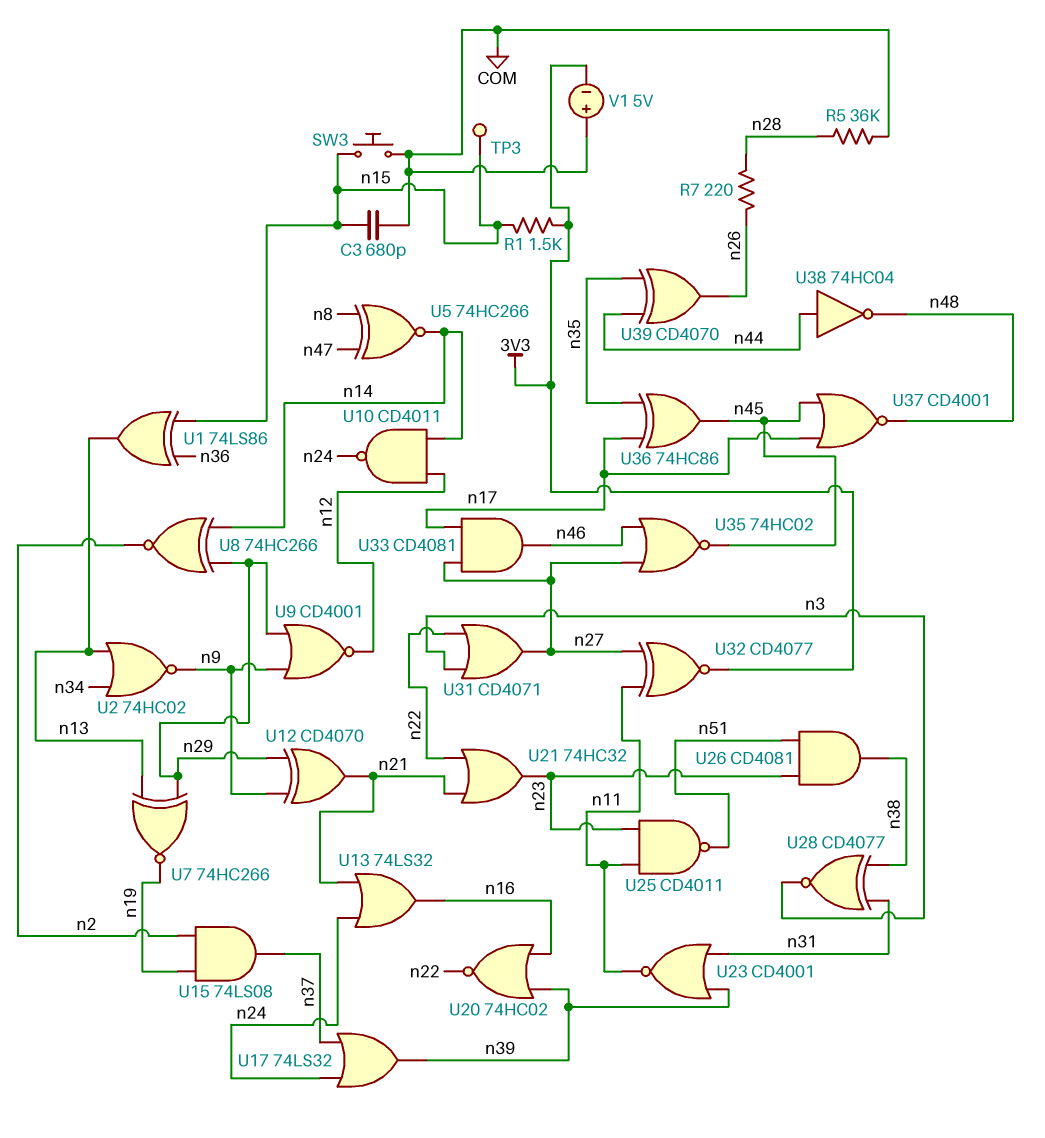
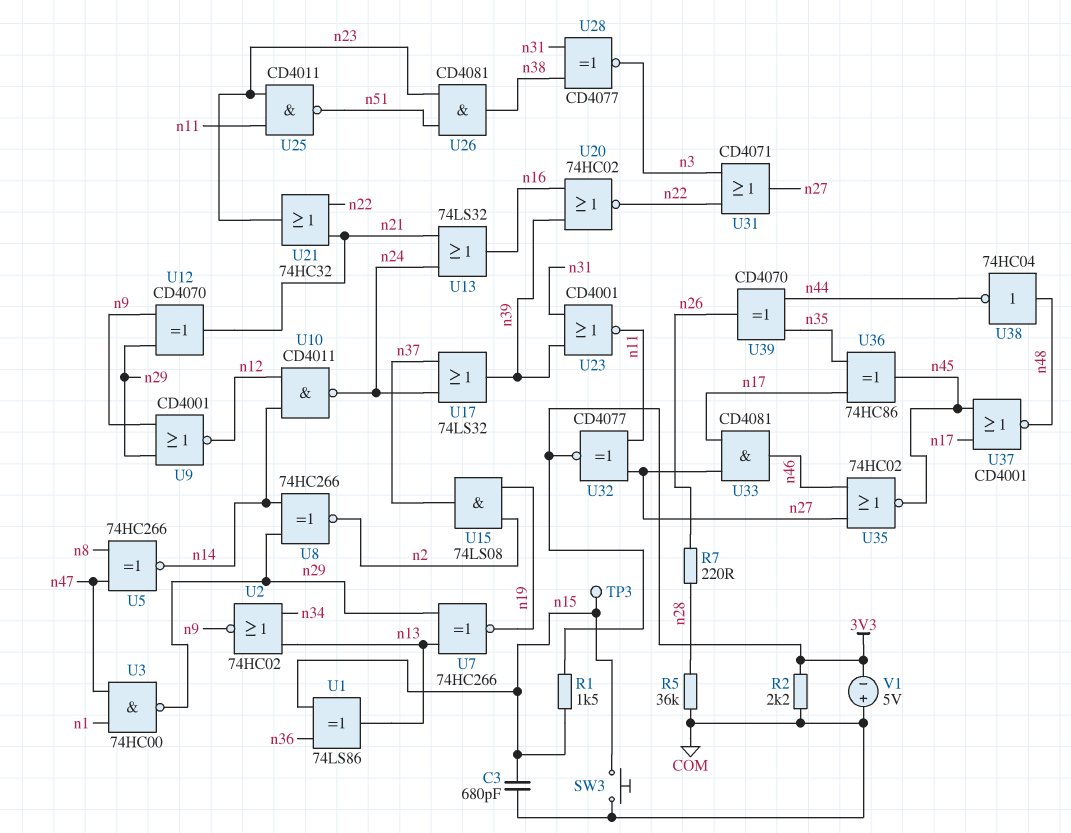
R2: none -> 2.2k (3V3, COM)
U3: none -> NAND 74HC00 (in n1, in n47, out n29)
U38: NOT 74HC04 (in n44, out n48) -> NOT 74HC04 (in n48, out n44)

